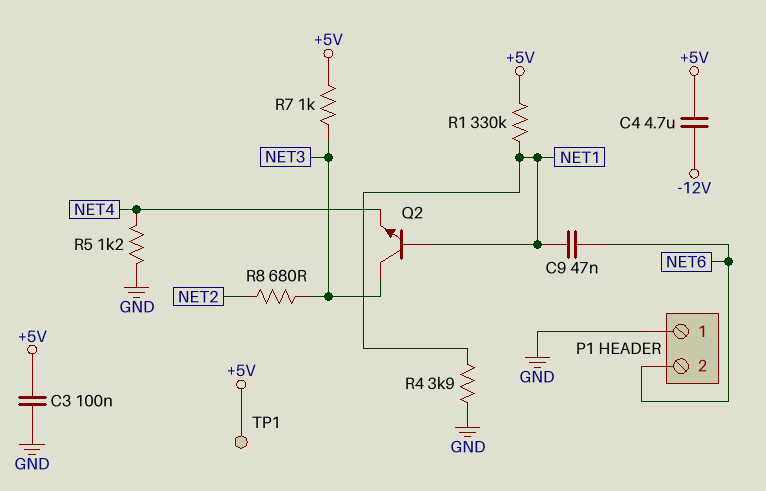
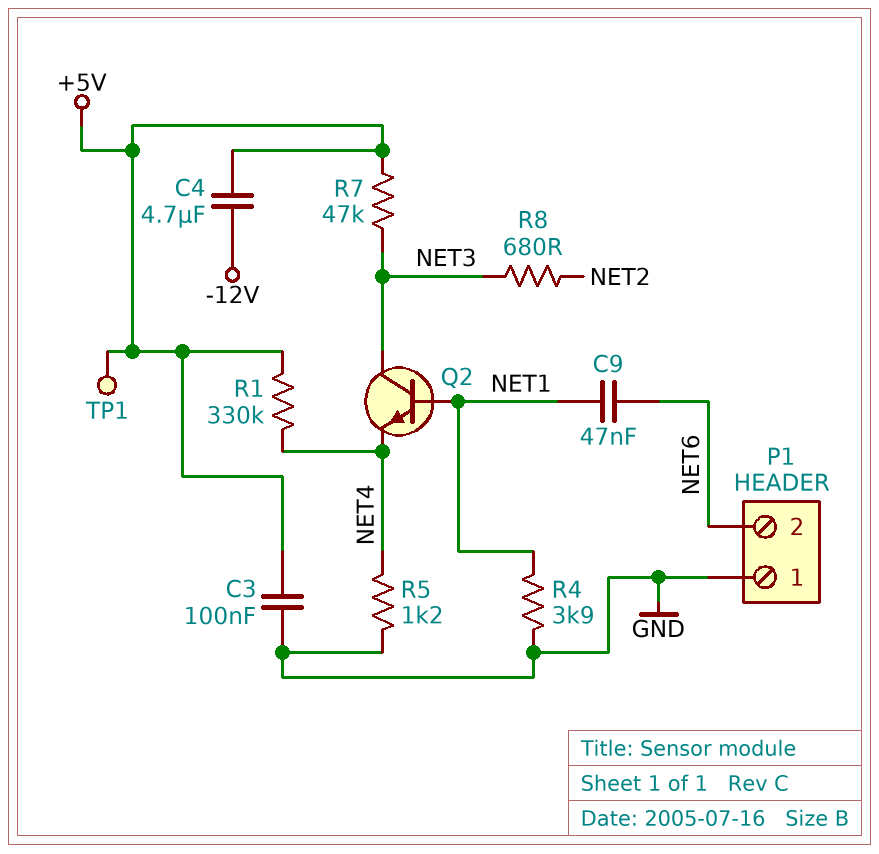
R1: 330k (+5V, NET1) -> 330k (+5V, NET4)
R7: 1k (+5V, NET3) -> 47k (+5V, NET3)

